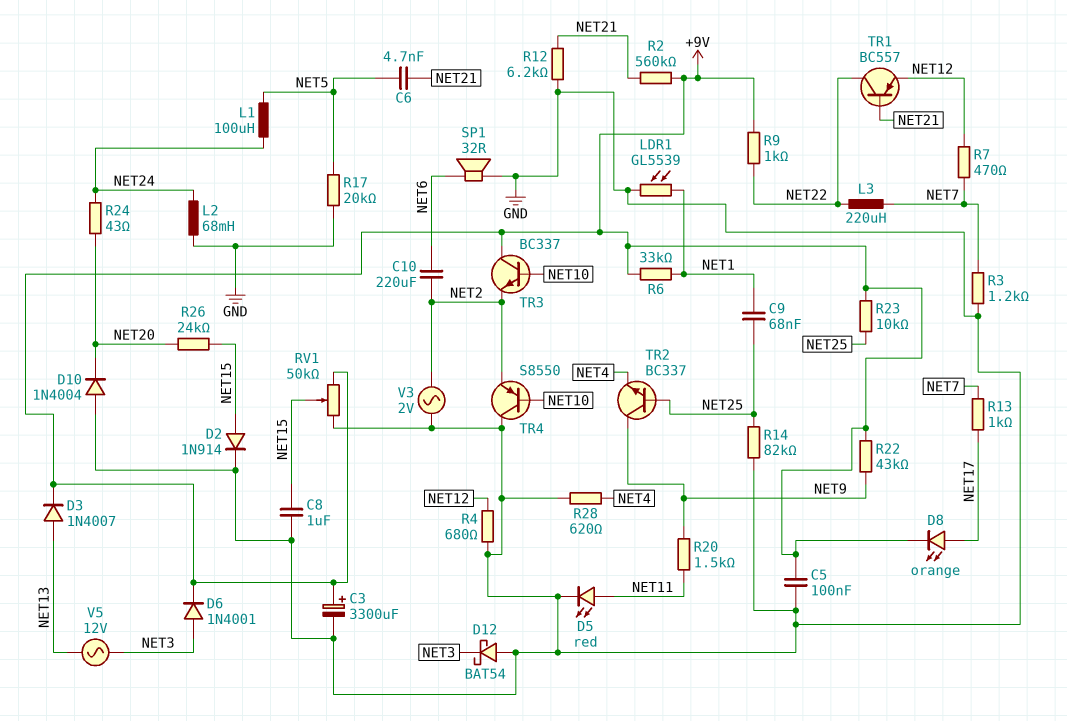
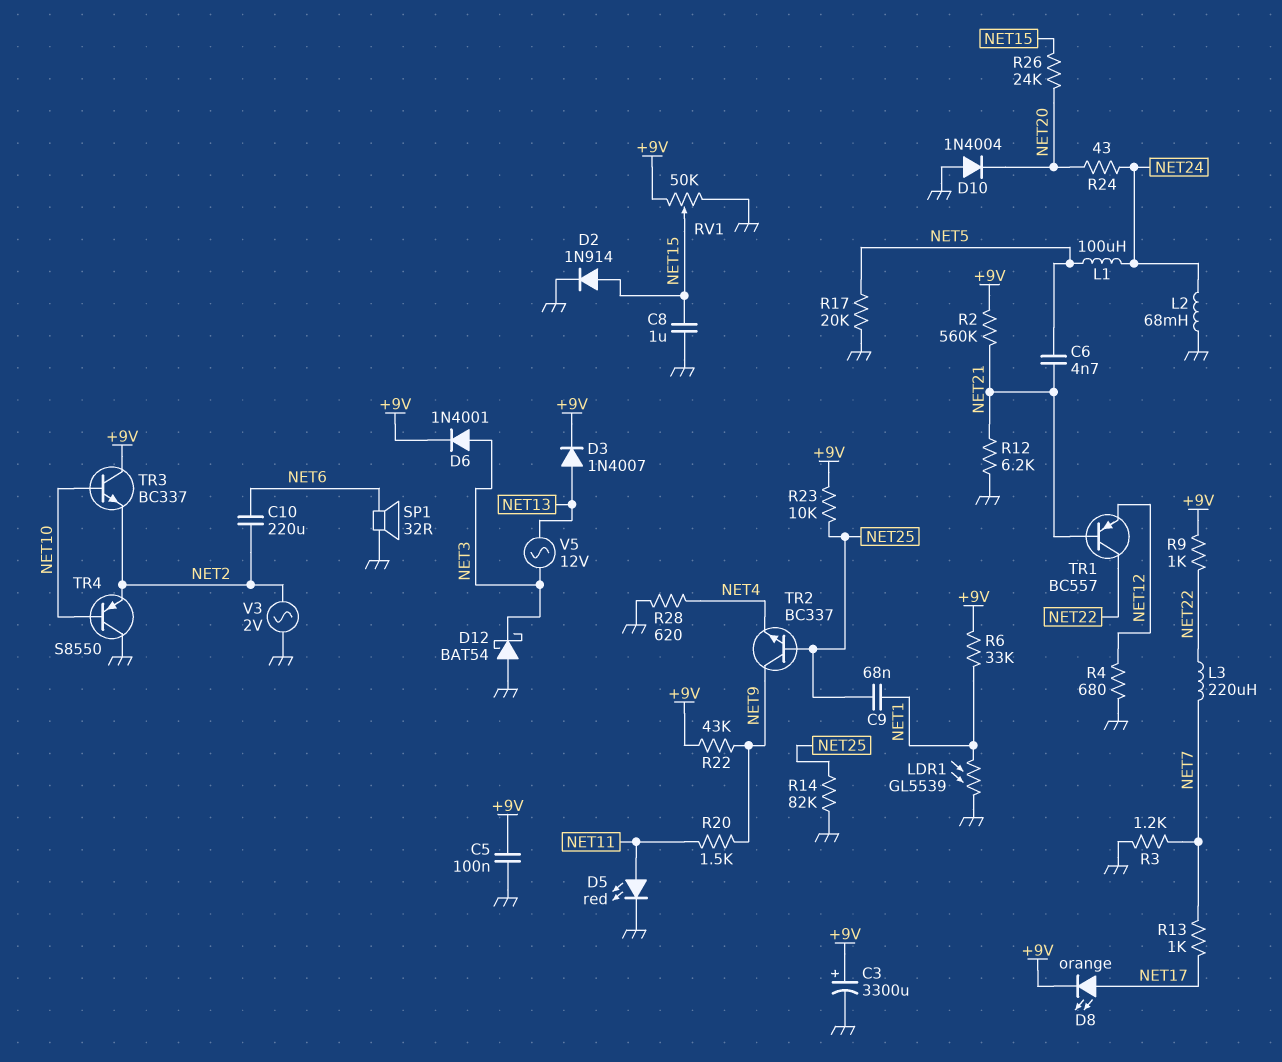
R7: 470 (NET7, NET12) -> none

